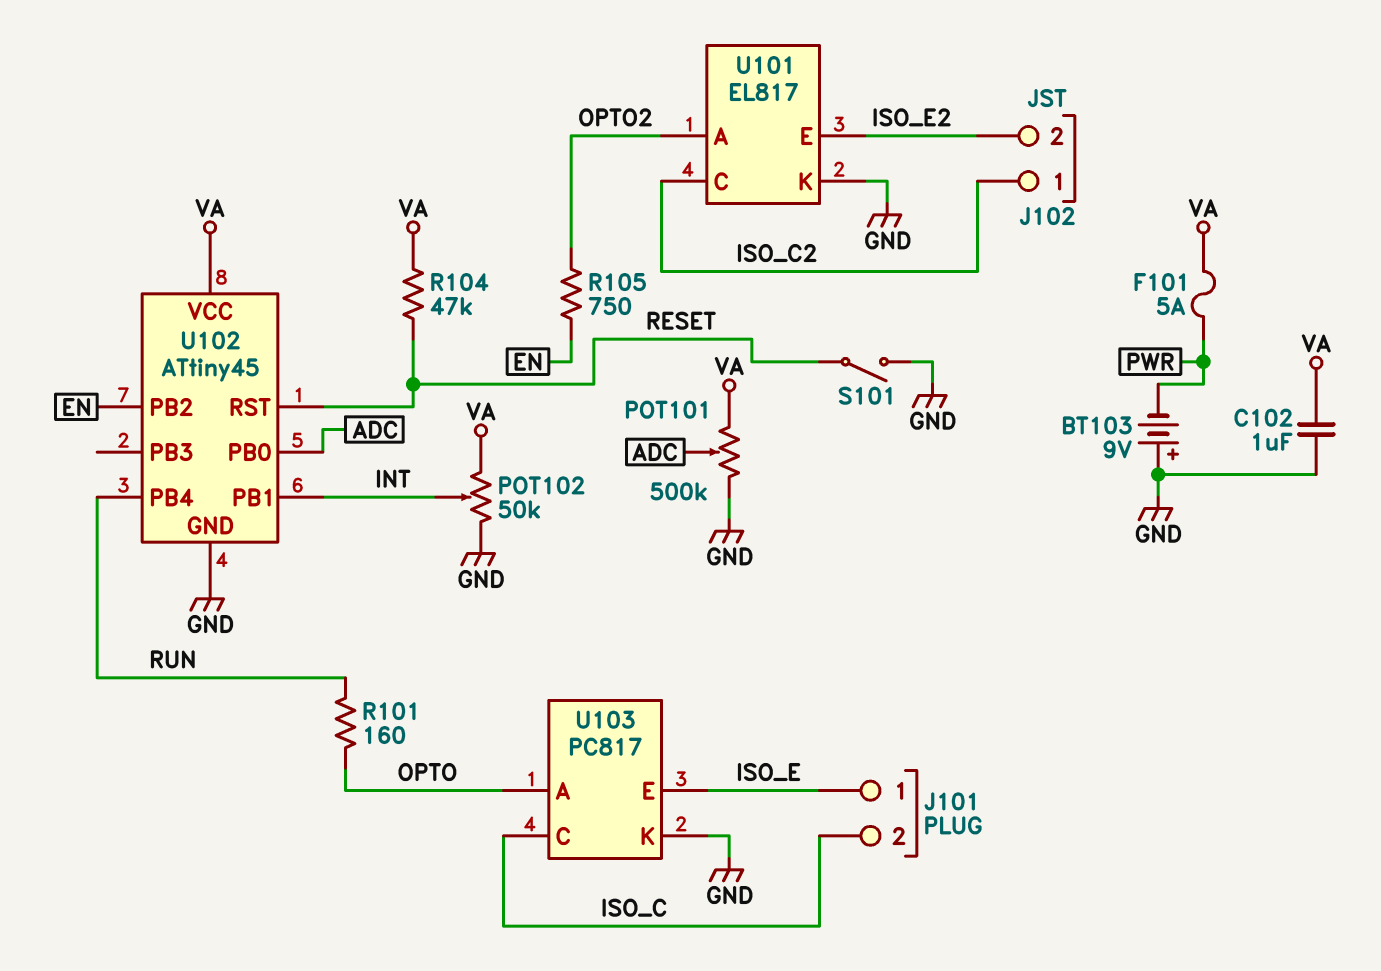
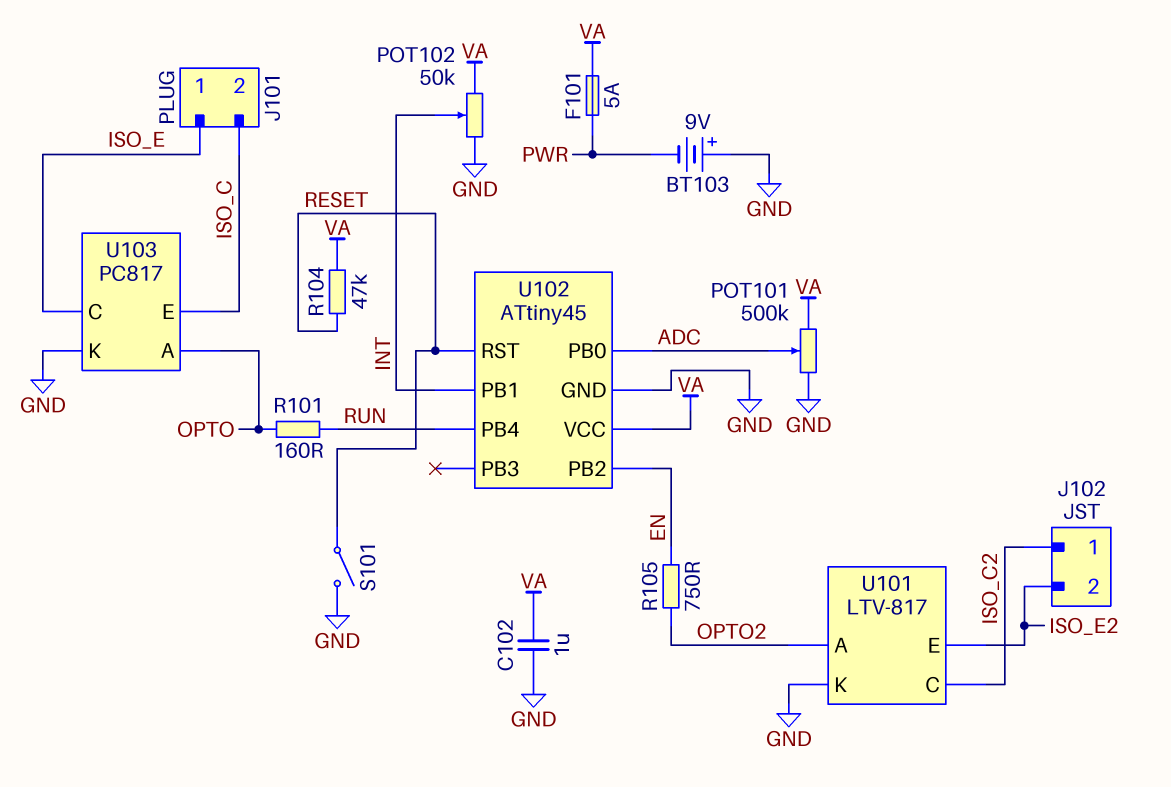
U101: EL817 -> LTV-817
U103 pin C: ISO_C -> ISO_E
U103 pin E: ISO_E -> ISO_C

